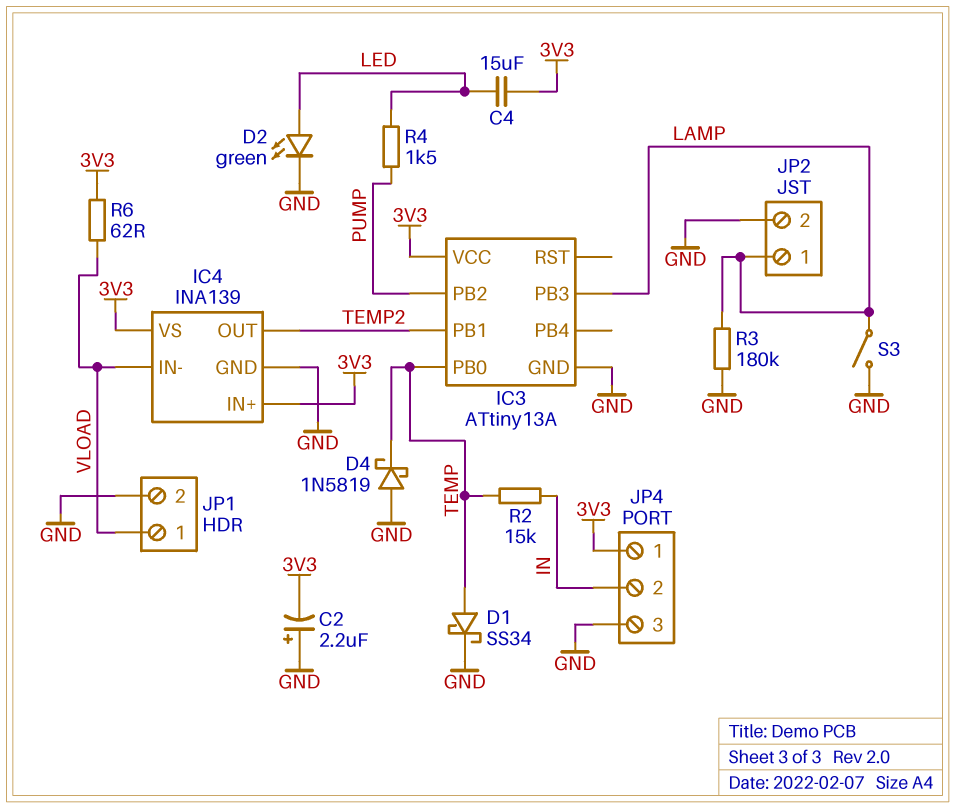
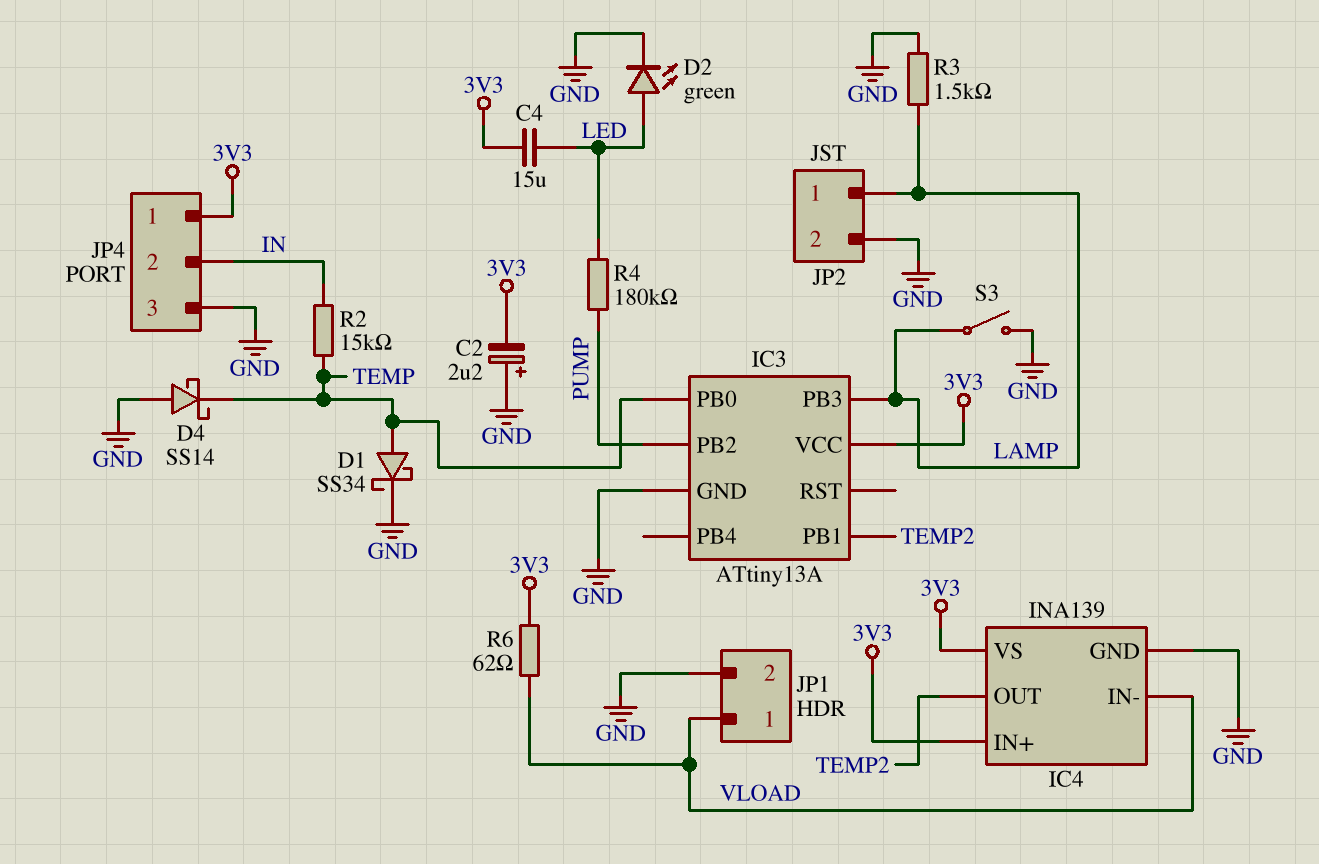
D4: schottky 1N5819 (A GND, K TEMP) -> schottky SS14 (A GND, K TEMP)
R3: 180k (GND, LAMP) -> 1.5k (GND, LAMP)
R4: 1.5k (LED, PUMP) -> 180k (LED, PUMP)

